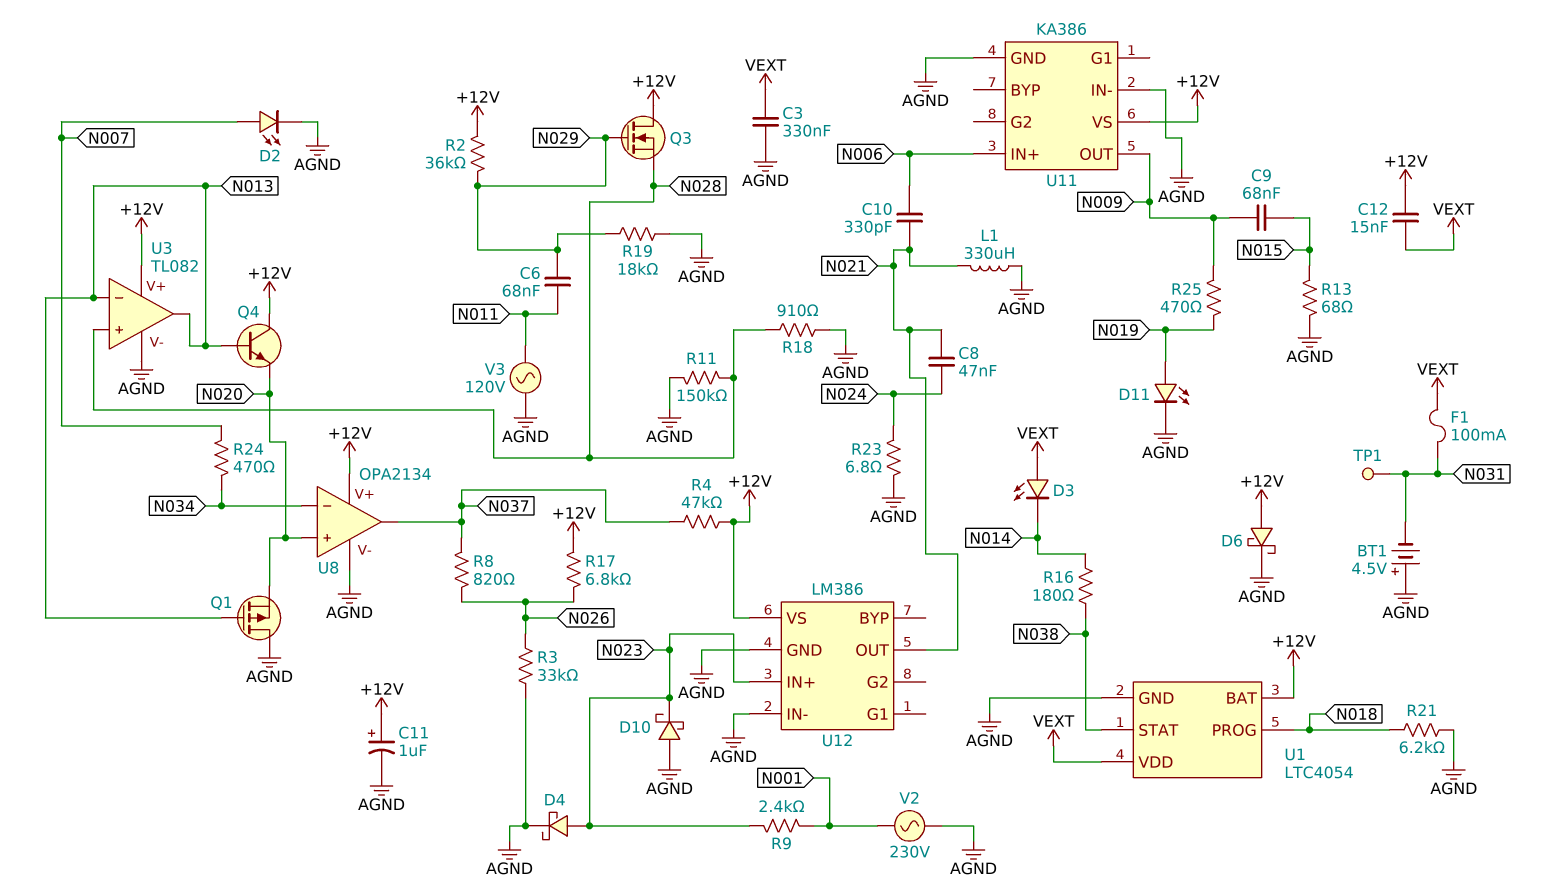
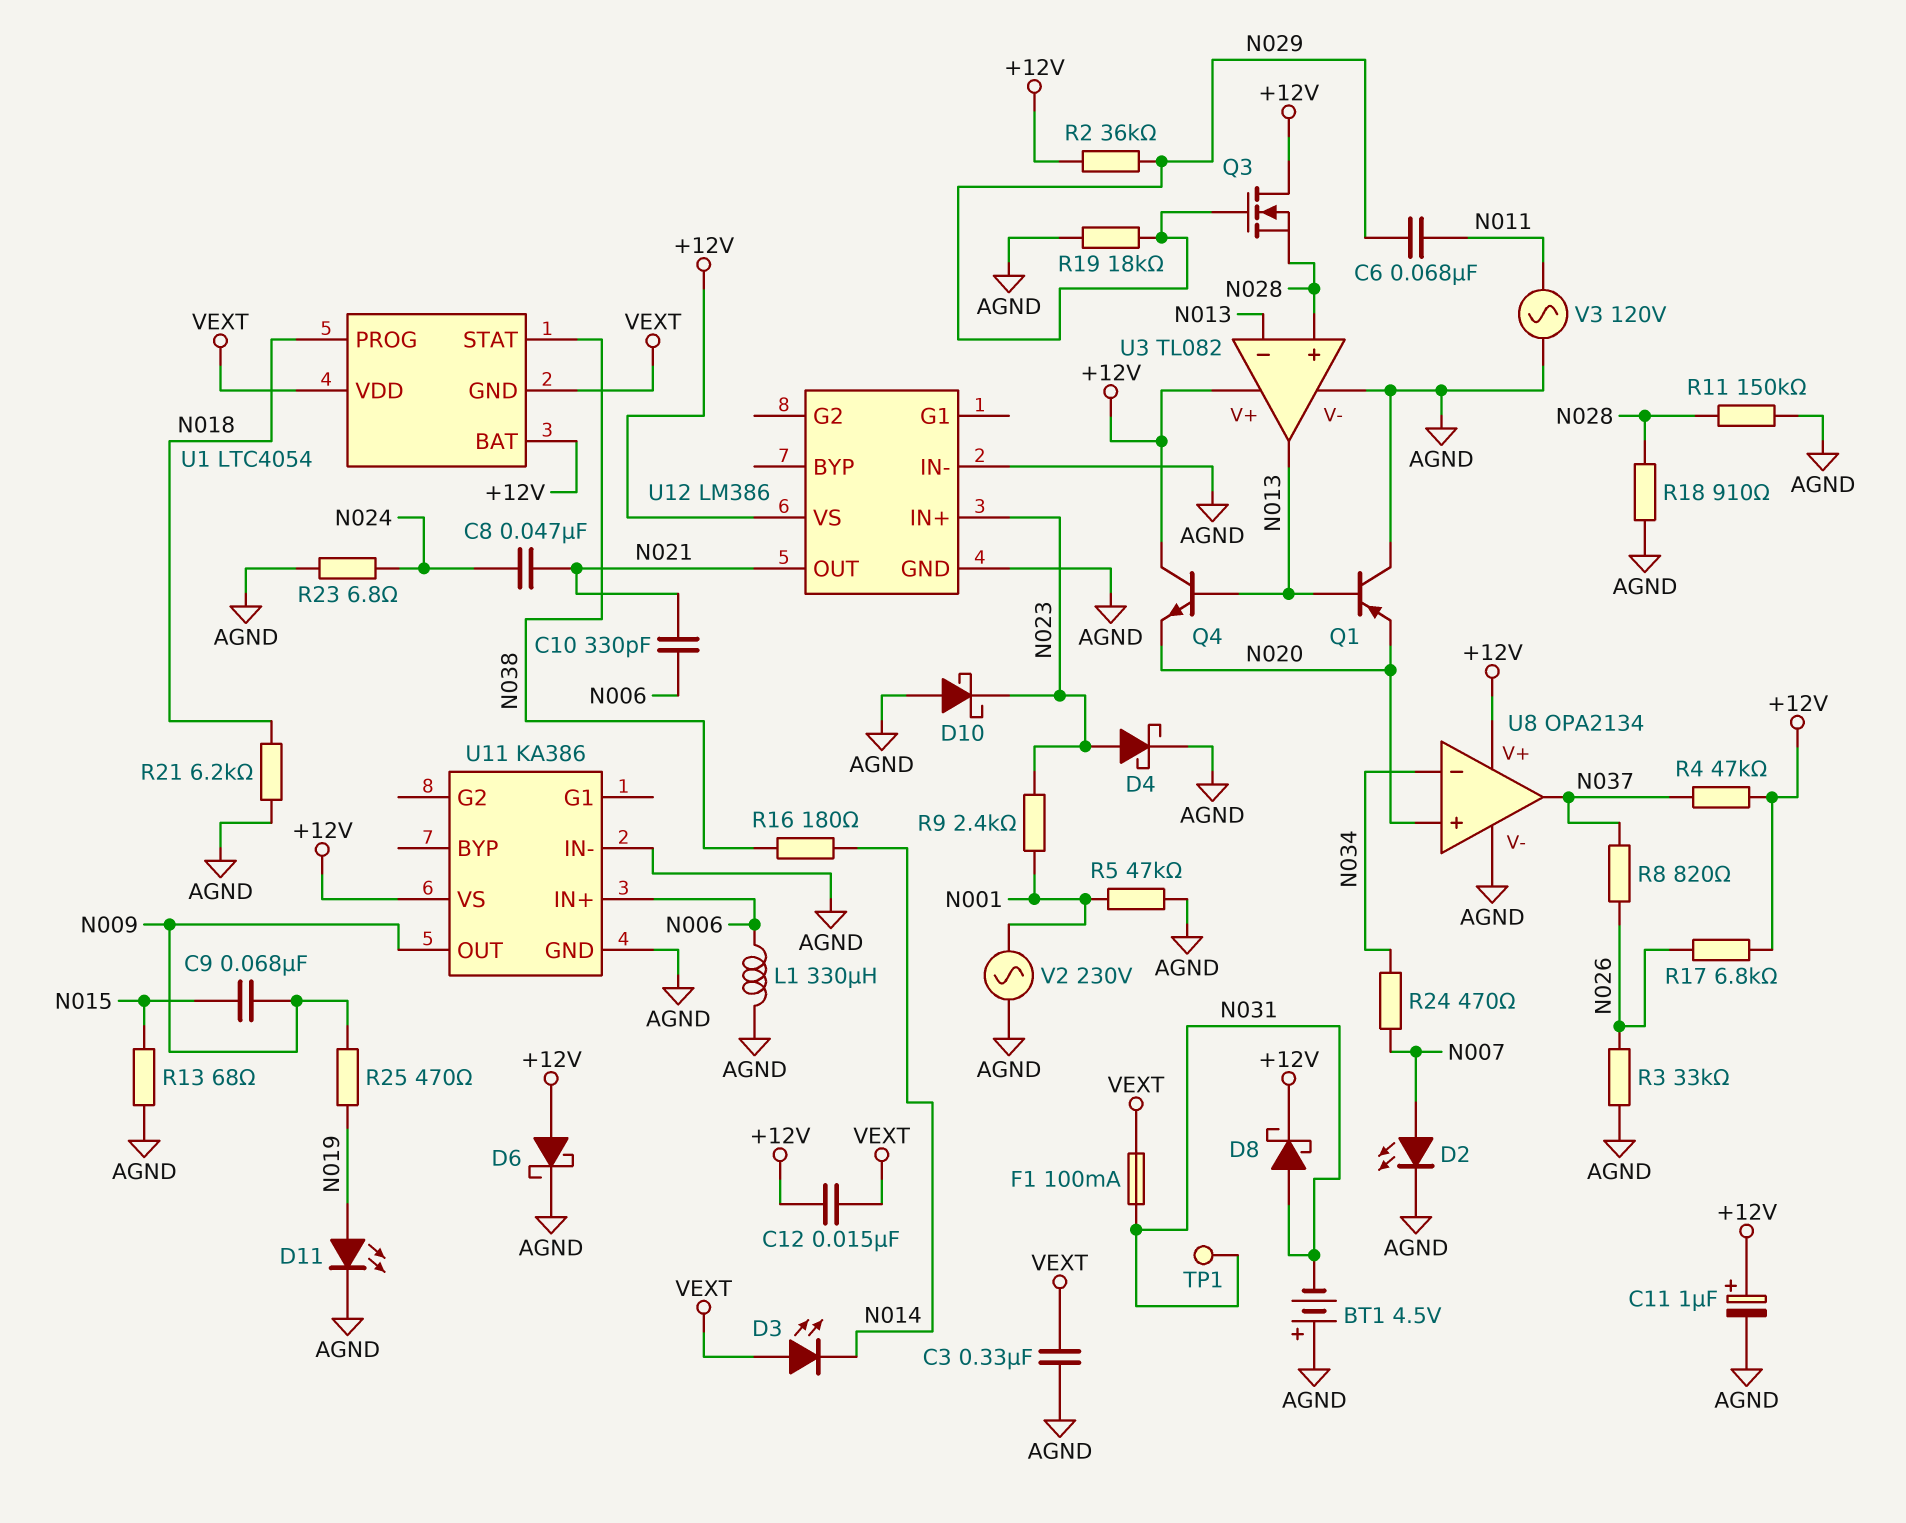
D8: none -> schottky (A N031, K +12V)
L1: 330uH (AGND, N021) -> 330uH (AGND, N006)
Q1: PMOS (G N013, D AGND, S N020) -> PNP (B N013, C AGND, E N020)
R5: none -> 47k (AGND, N001)
U1 pin GND: AGND -> VEXT

